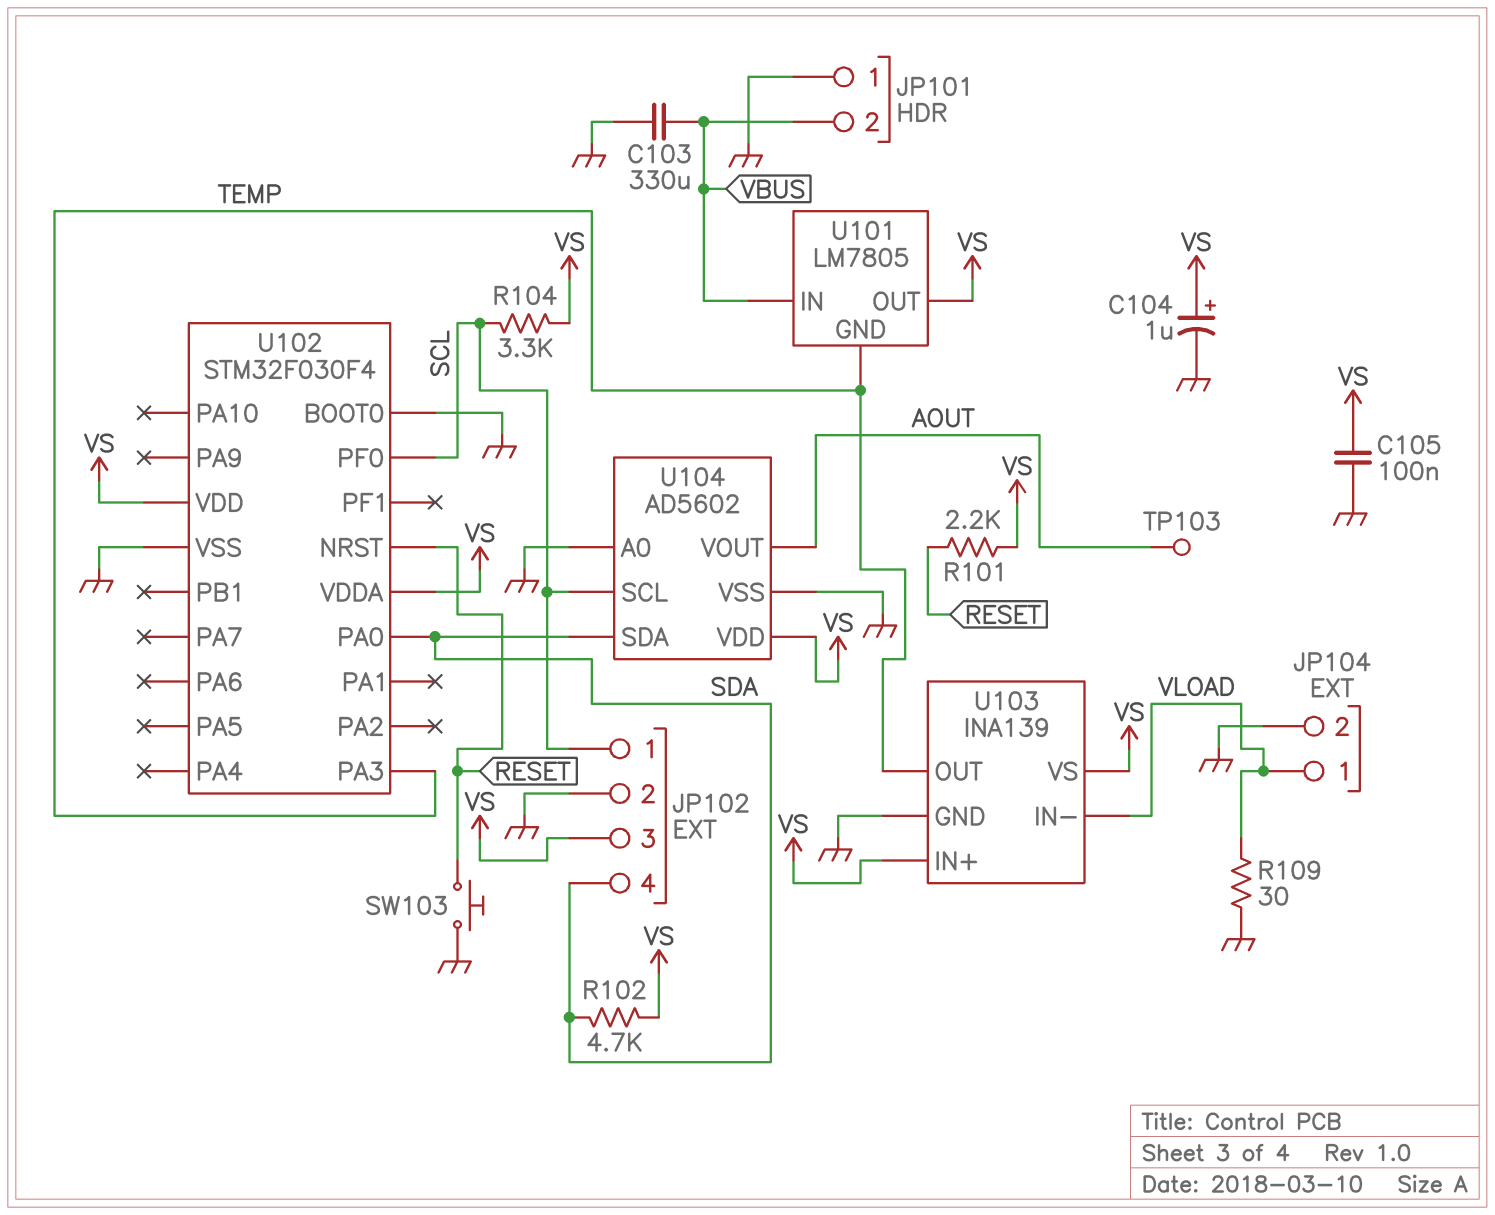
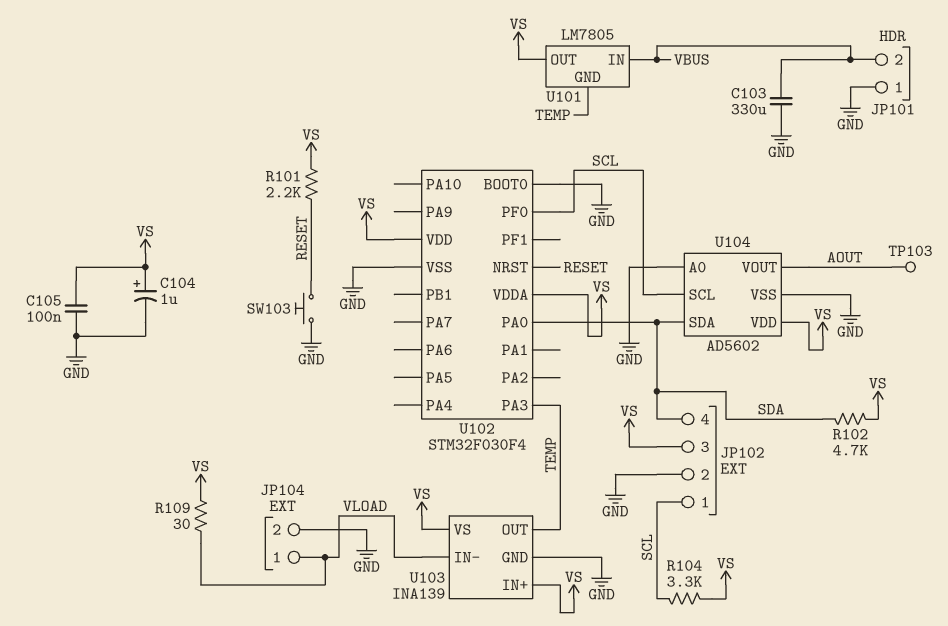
R109: 30 (GND, VLOAD) -> 30 (VLOAD, VS)

